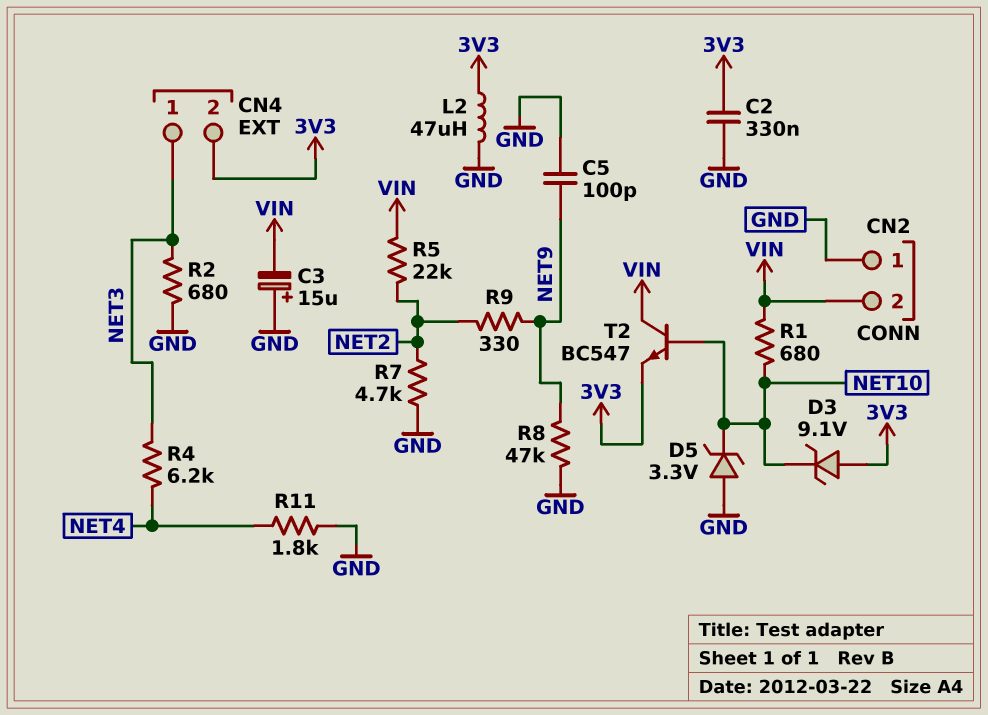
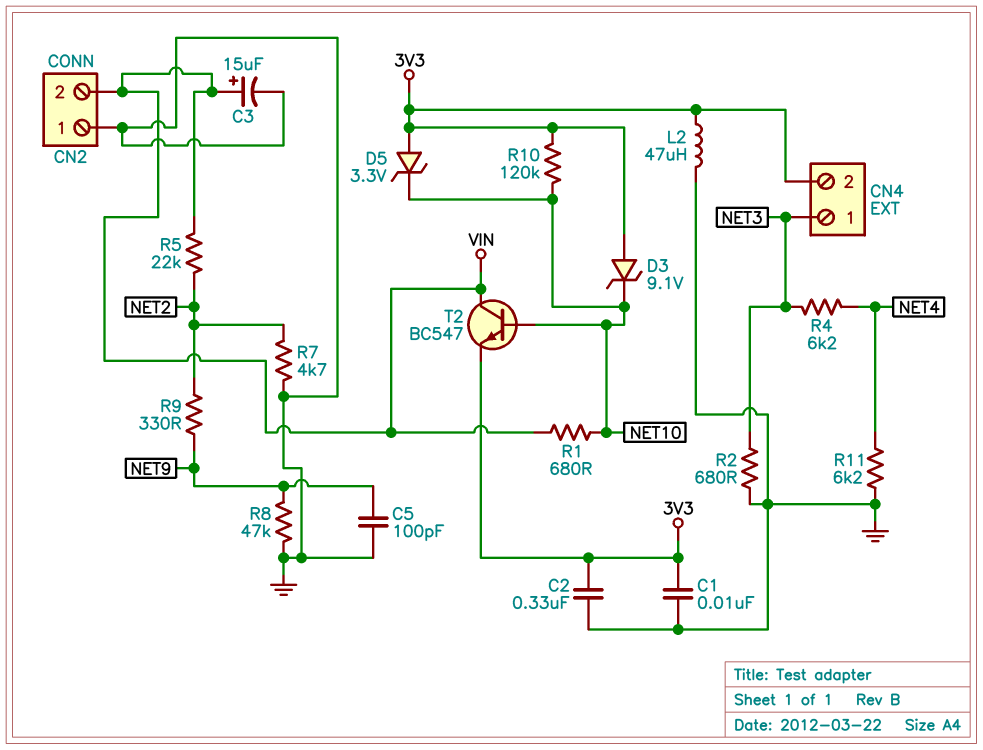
C1: none -> 10nF (3V3, GND)
C3: 15uF (plus GND, minus VIN) -> 15uF (plus VIN, minus GND)
D5: zener 3.3V (A GND, K NET10) -> zener 3.3V (A 3V3, K NET10)
R10: none -> 120k (3V3, NET10)
R11: 1.8k (GND, NET4) -> 6.2k (GND, NET4)

